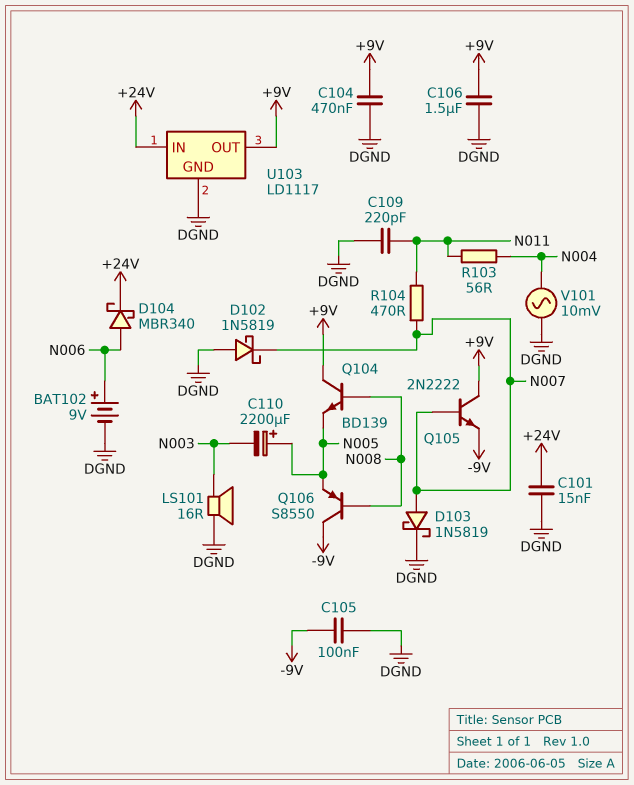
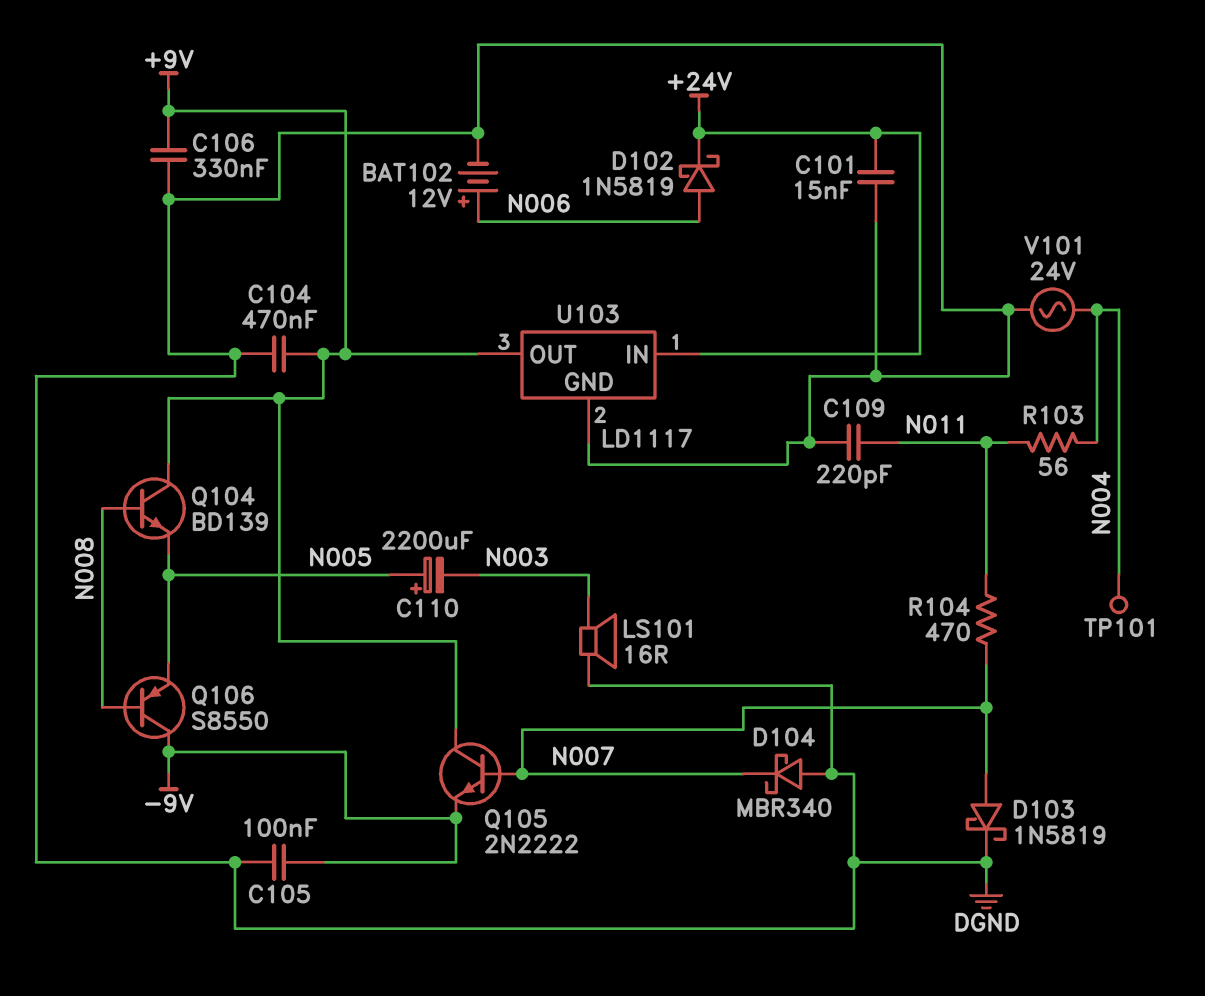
BAT102: 9V (plus N006, minus DGND) -> 12V (plus N006, minus DGND)
C106: 1.5uF (+9V, DGND) -> 330nF (+9V, DGND)
D102: schottky 1N5819 (A DGND, K N007) -> schottky 1N5819 (A N006, K +24V)
D104: schottky MBR340 (A N006, K +24V) -> schottky MBR340 (A DGND, K N007)
TP101: none -> test point (N004)
V101: AC 10mV (DGND, N004) -> AC 24V (DGND, N004)

